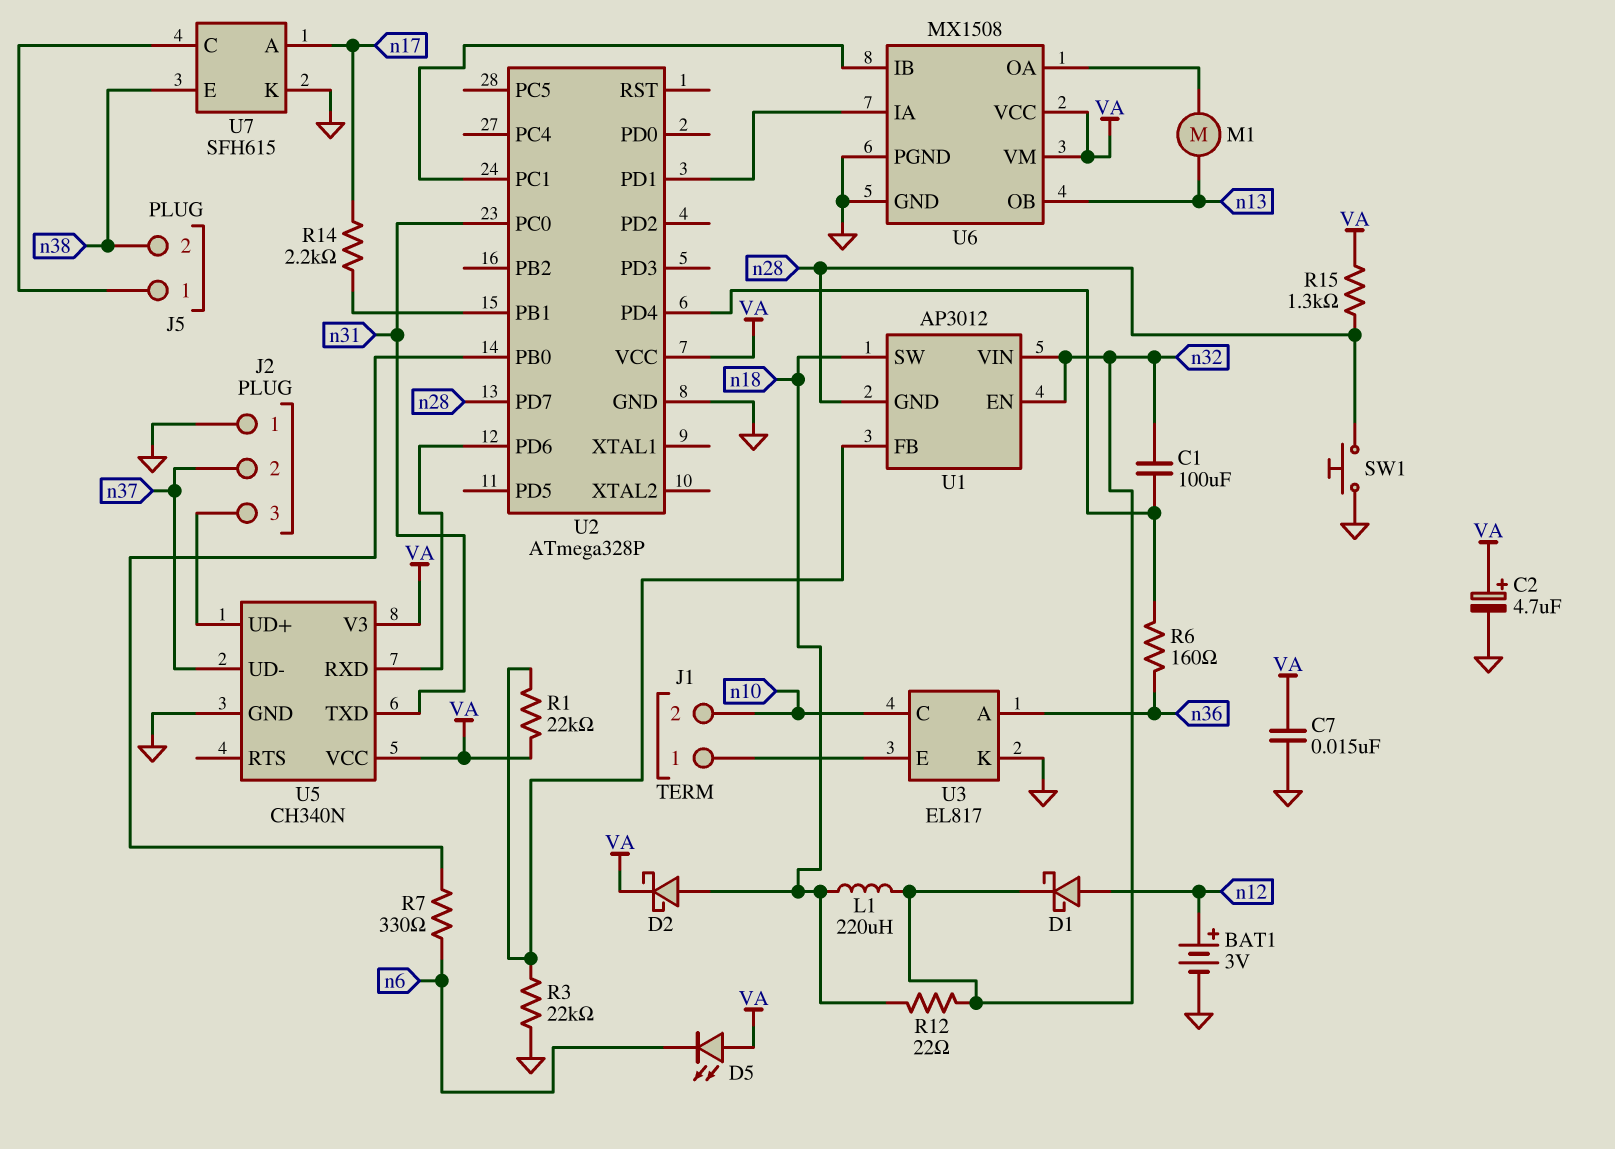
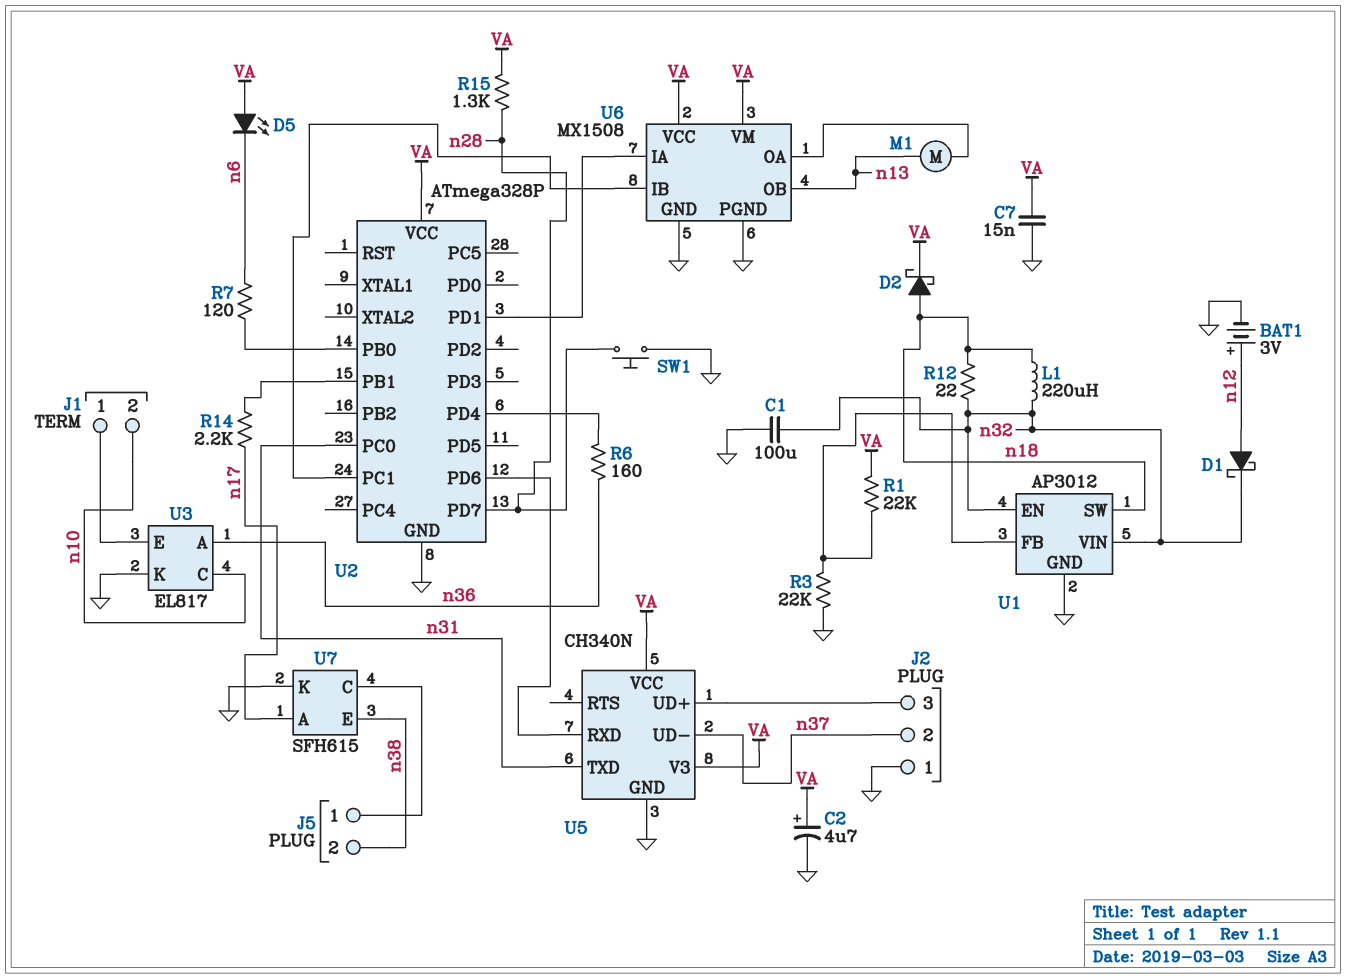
C1: 100uF (U2/PD4, n32) -> 100uF (GND, n32)
R7: 330 (U2/PB0, n6) -> 120 (U2/PB0, n6)
U1 pin GND: n28 -> GND

